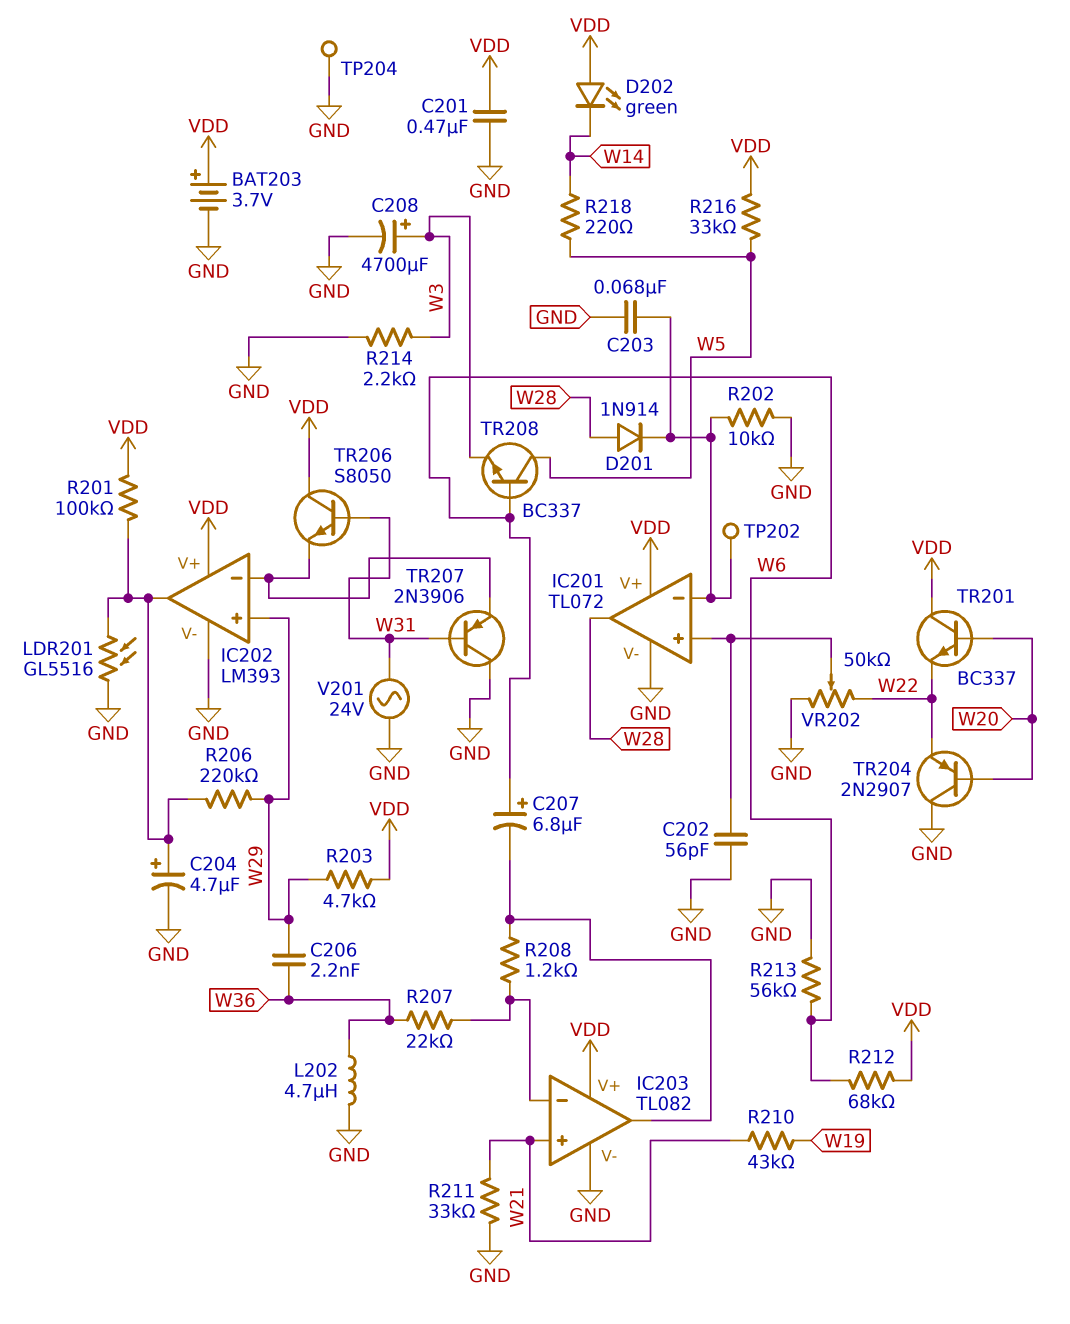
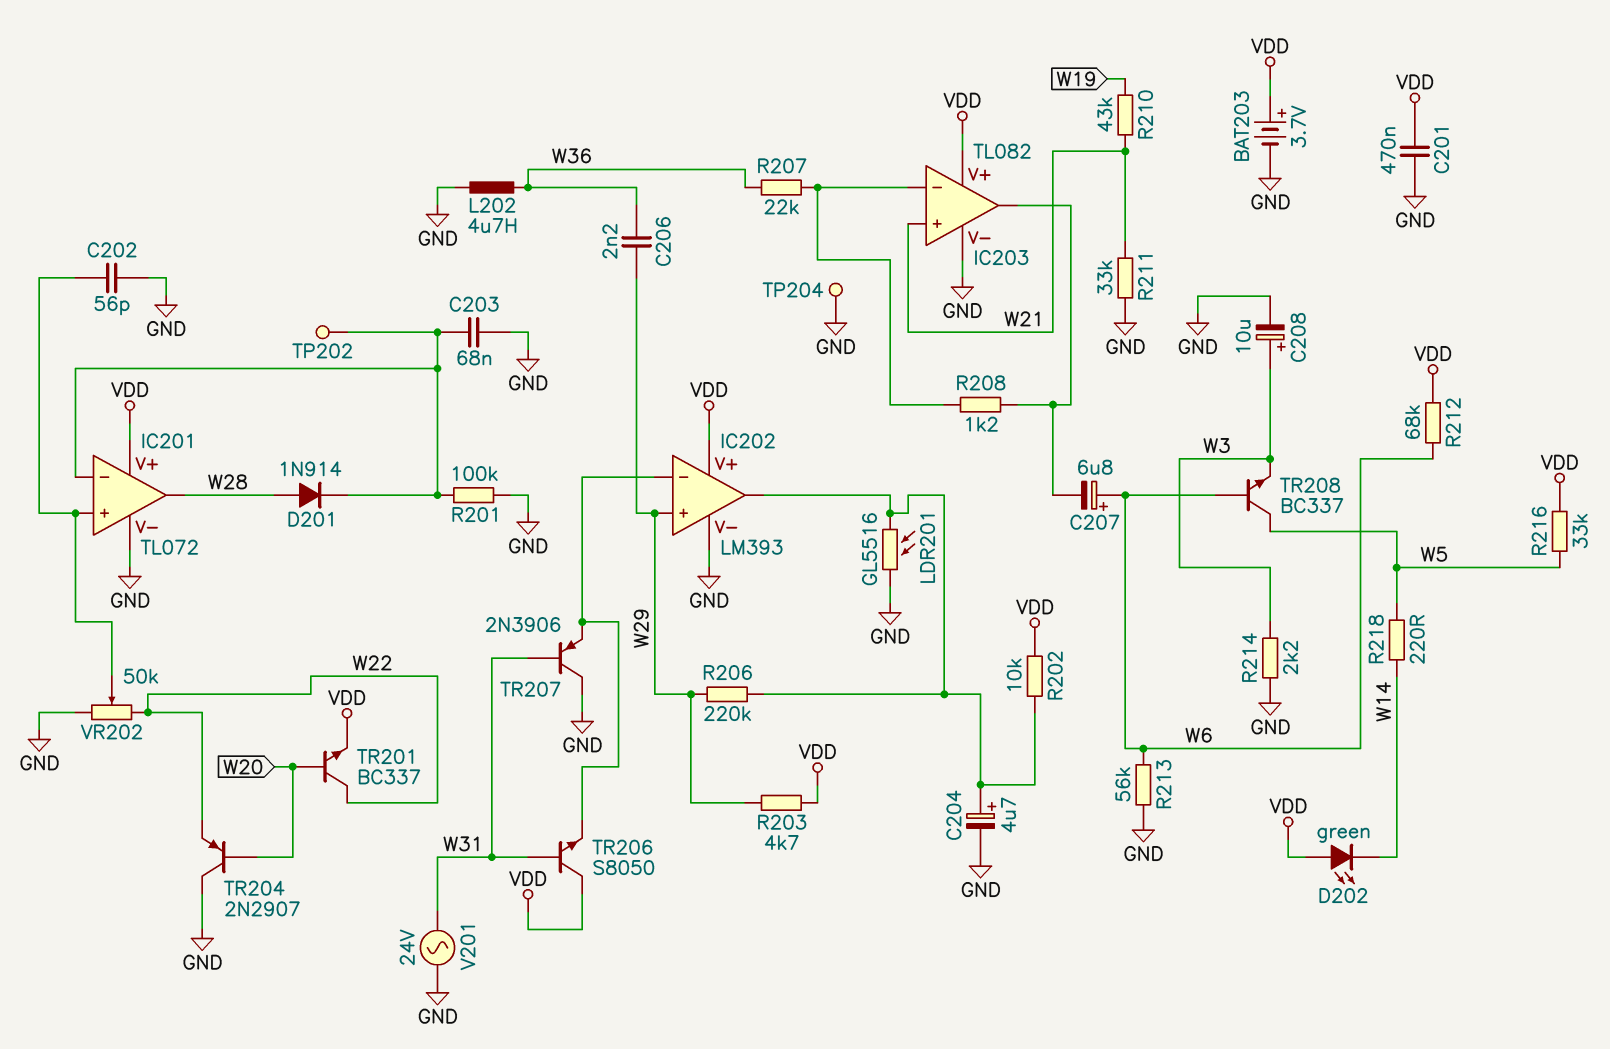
C208: 4700uF (plus W3, minus GND) -> 10uF (plus W3, minus GND)
R201: 100k (IC202/out, VDD) -> 100k (GND, IC201/in-)
R202: 10k (GND, IC201/in-) -> 10k (IC202/out, VDD)
TR201: NPN BC337 (B W20, C VDD, E W22) -> NPN BC337 (B W20, C W22, E VDD)

